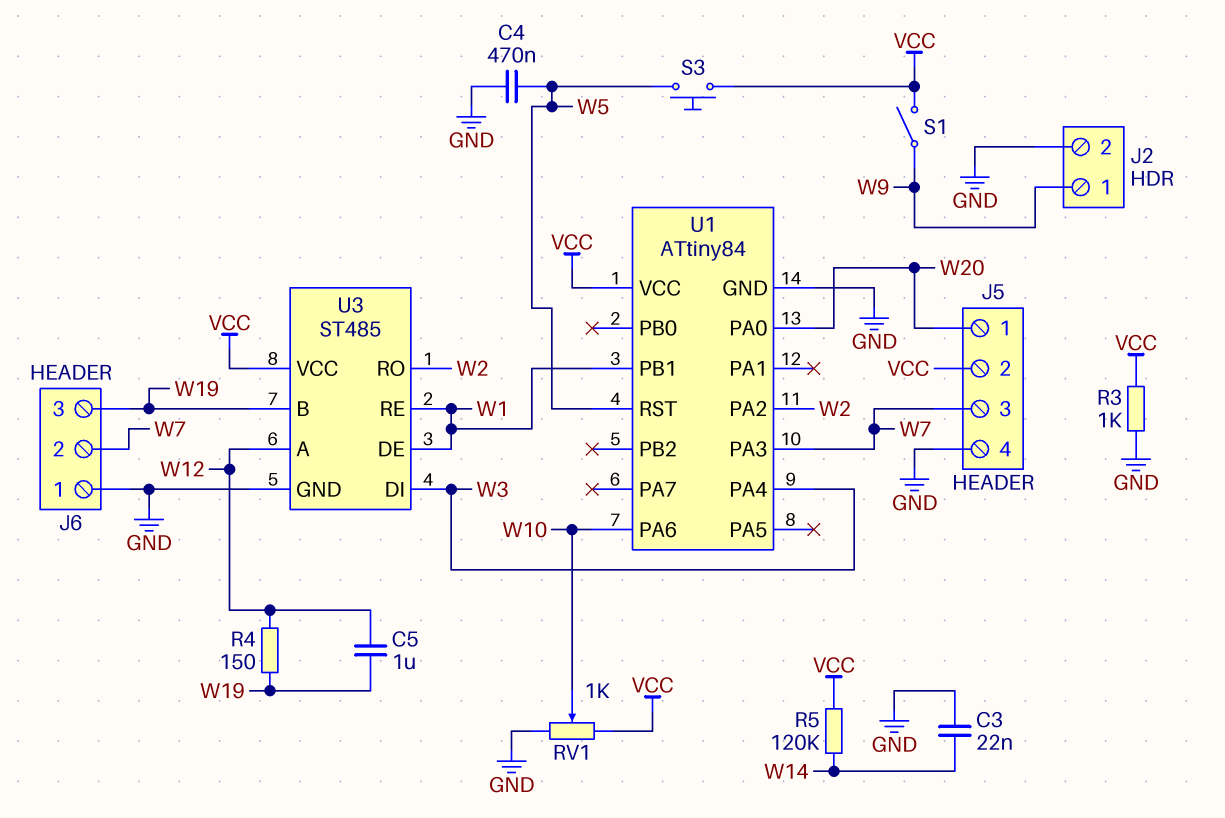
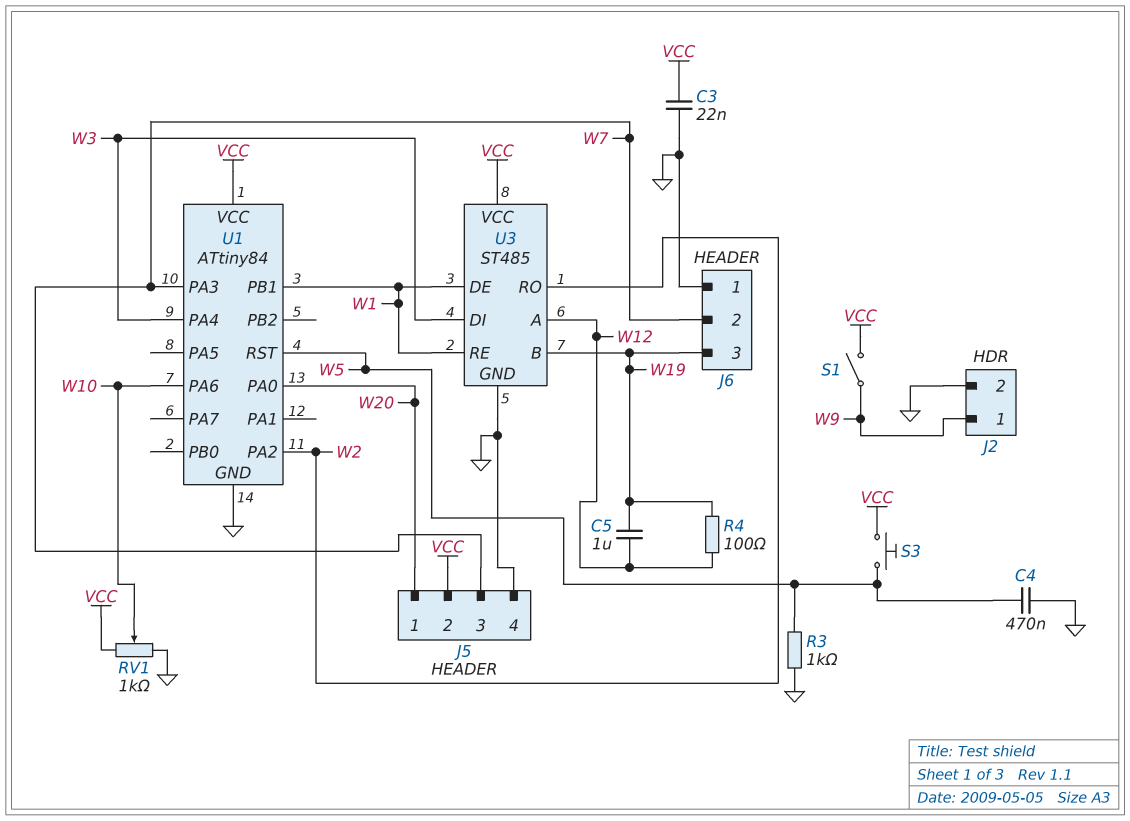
C3: 22nF (GND, W14) -> 22nF (GND, VCC)
R3: 1k (GND, VCC) -> 1k (GND, W5)
R4: 150 (W12, W19) -> 100 (W12, W19)
R5: 120k (VCC, W14) -> none

